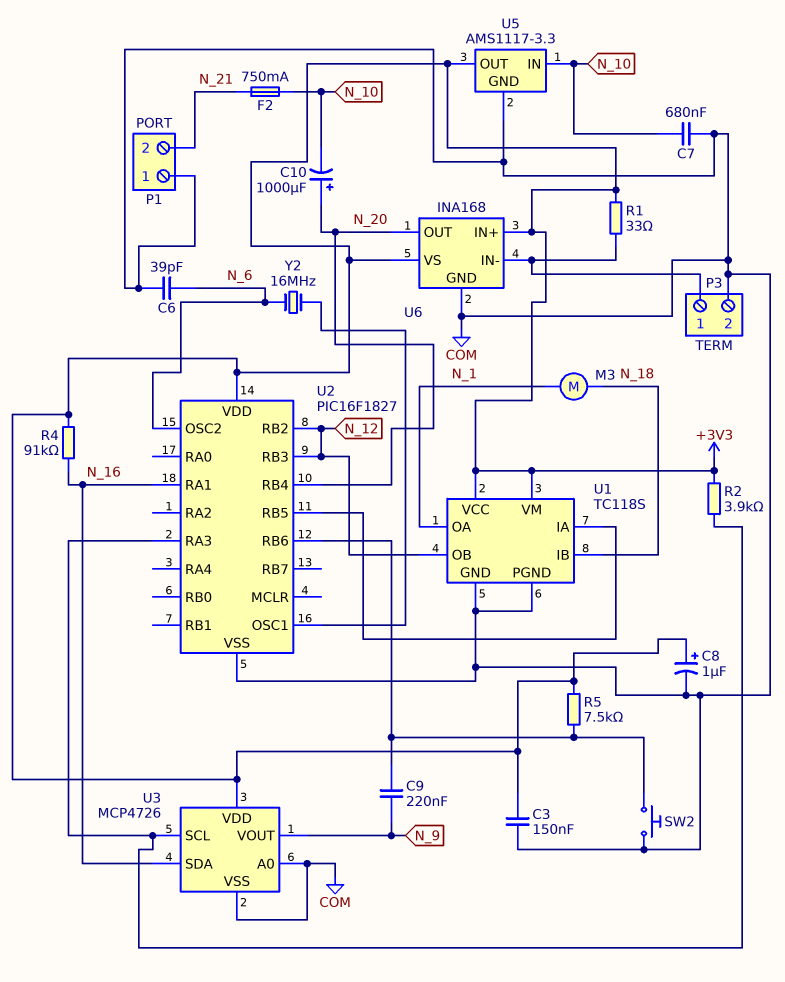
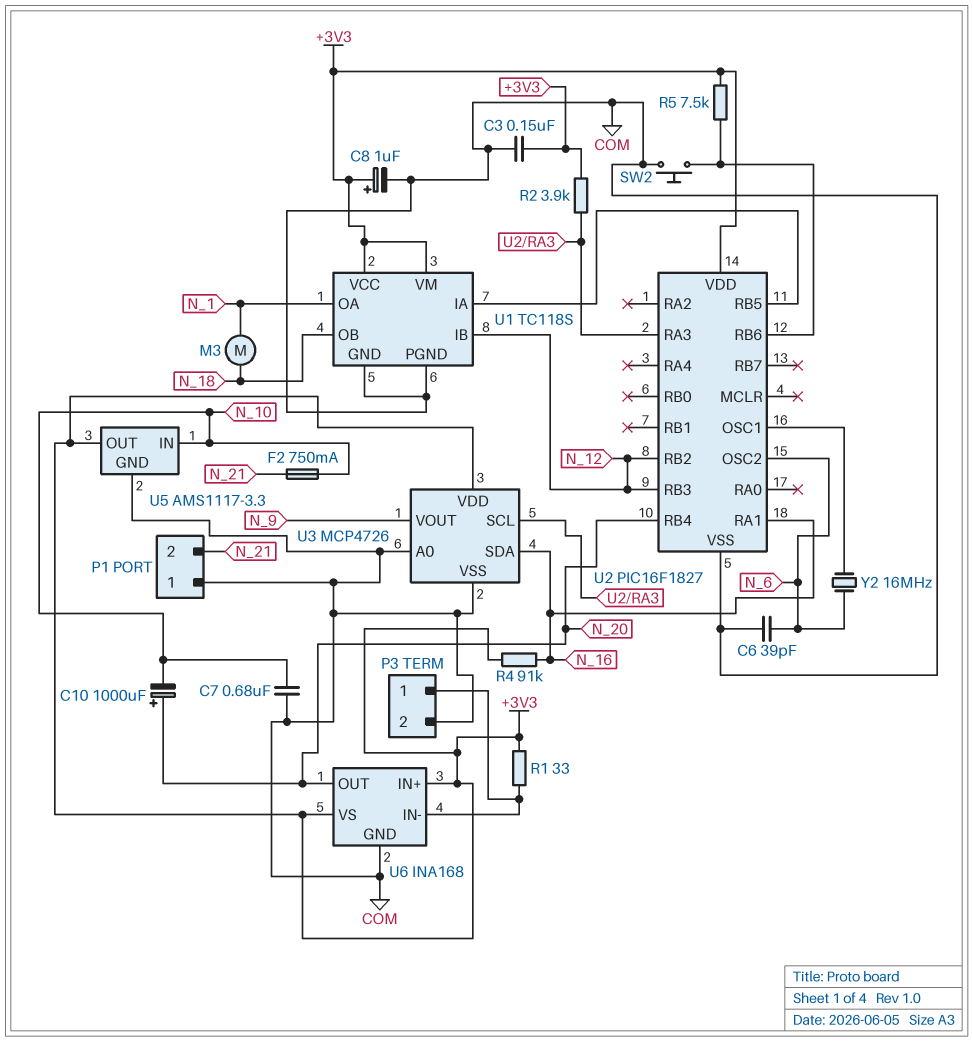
C9: 220nF (N_9, U2/RB6) -> none
U1 pin IB: N_18 -> N_12
U1 pin OB: N_12 -> N_18

